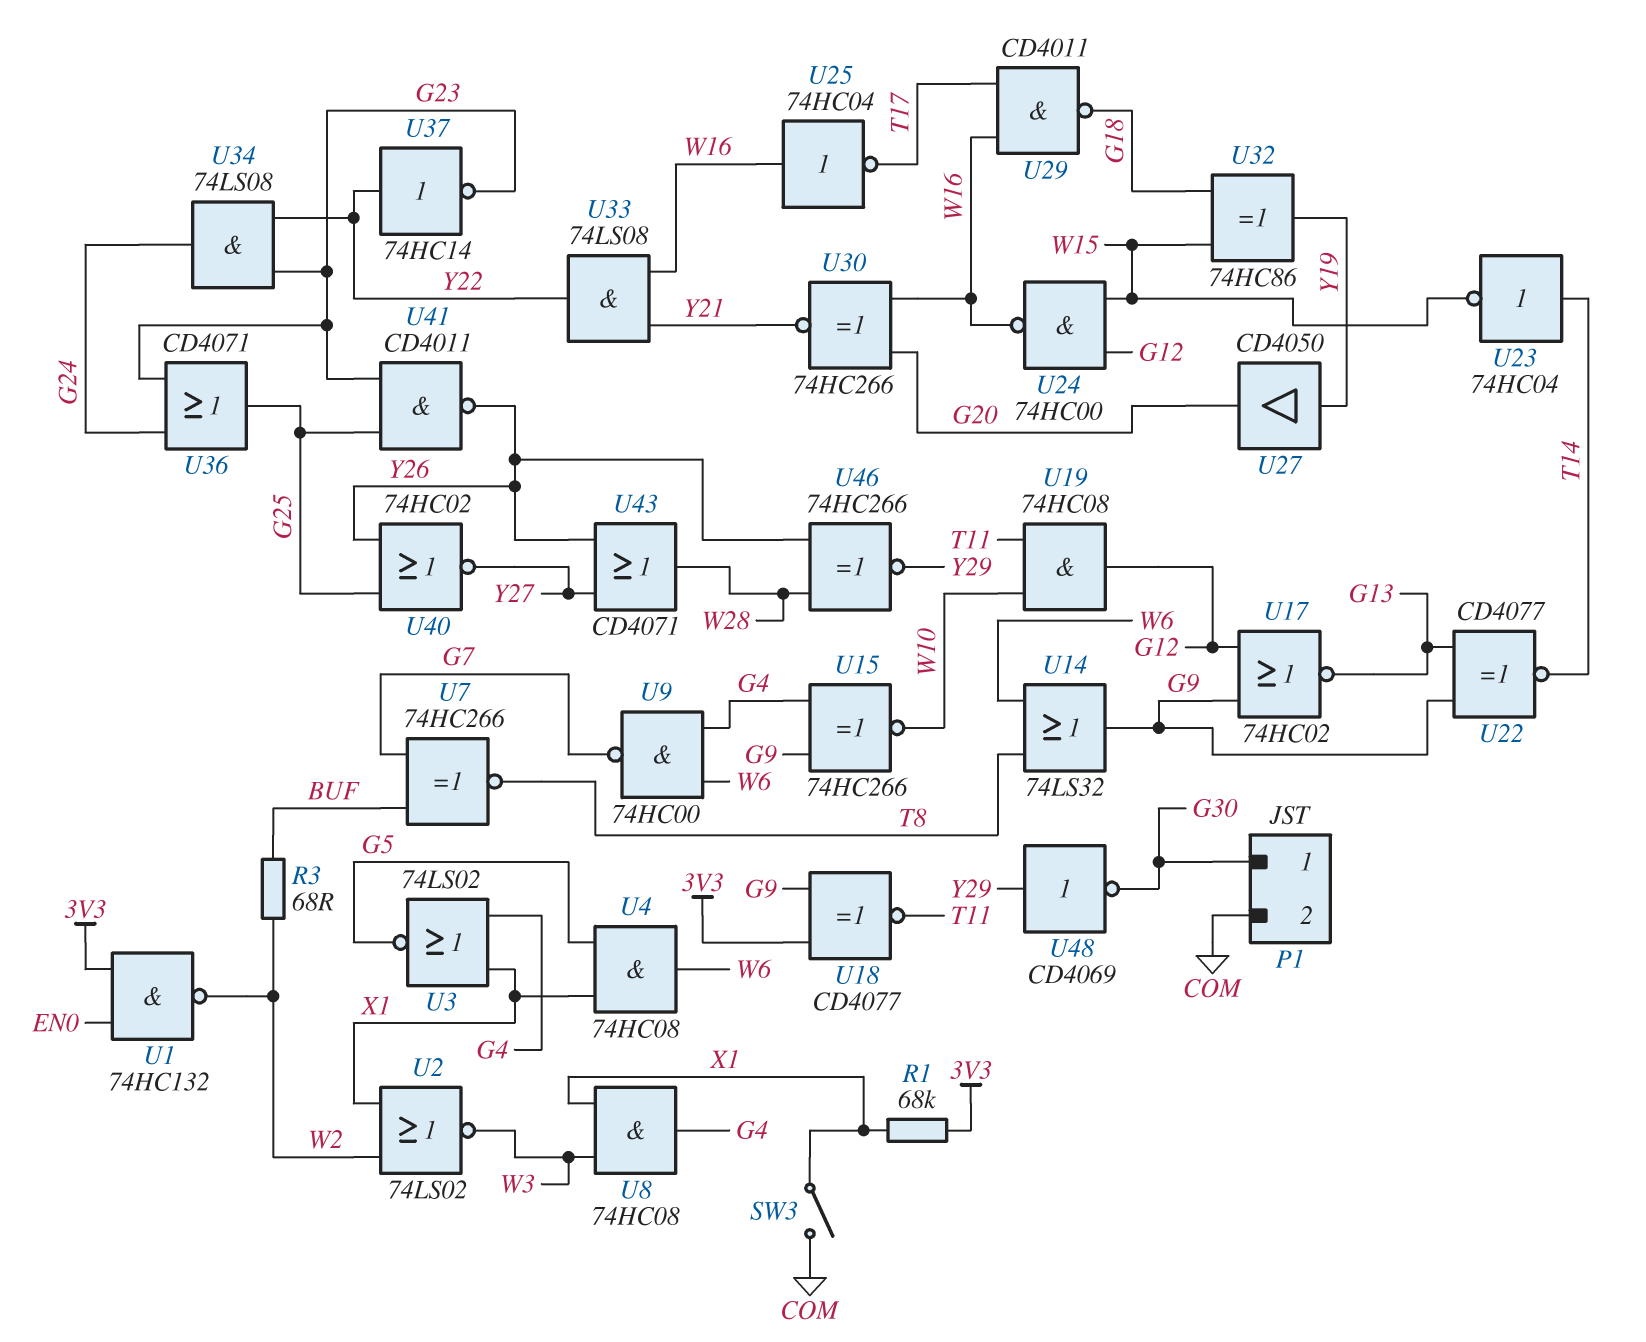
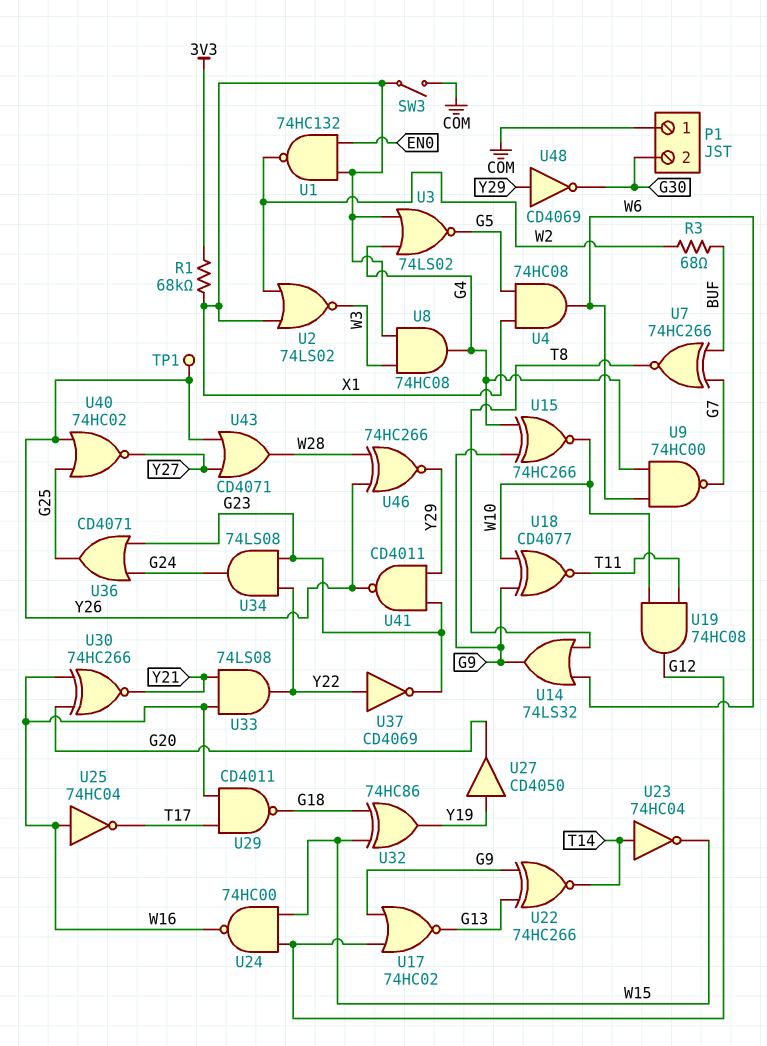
P1 pin 1: G30 -> COM
P1 pin 2: COM -> G30
TP1: none -> test point (Y26)
U1: NAND 74HC132 (in 3V3, in EN0, out W2) -> NAND 74HC132 (in EN0, in X1, out W2)
U18: XNOR CD4077 (in 3V3, in G9, out T11) -> XNOR CD4077 (in G9, in W10, out T11)
U22: XNOR CD4077 (in G9, in G13, out T14) -> XNOR 74HC266 (in G9, in G13, out T14)
U37: NOT 74HC14 (in Y22, out G23) -> NOT CD4069 (in Y22, out G23)
U41: NAND CD4011 (in G23, in G25, out Y26) -> NAND CD4011 (in G23, in Y29, out Y26)

